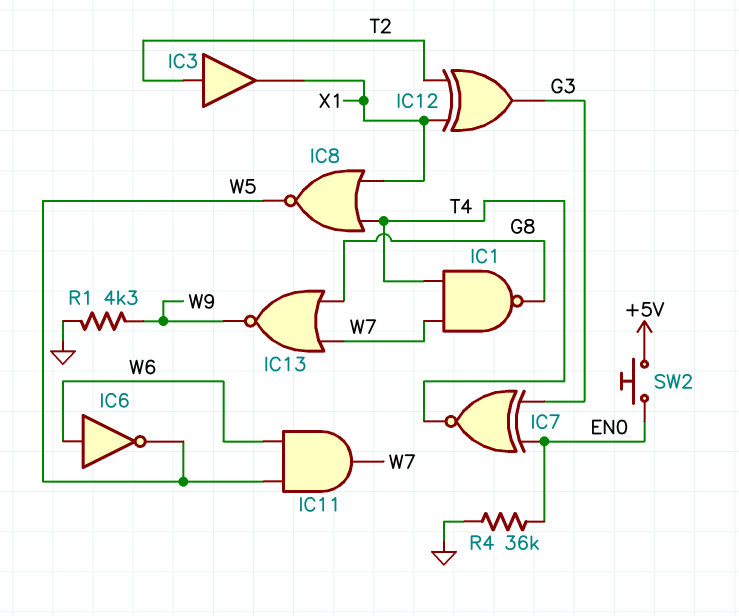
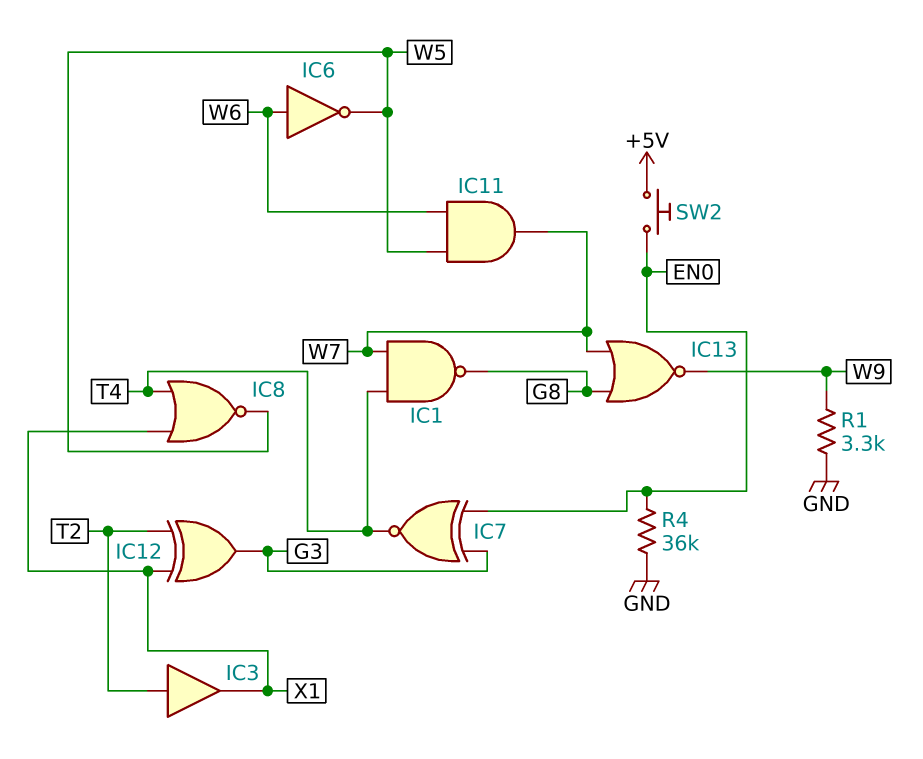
R1: 4.3k (GND, W9) -> 3.3k (GND, W9)

